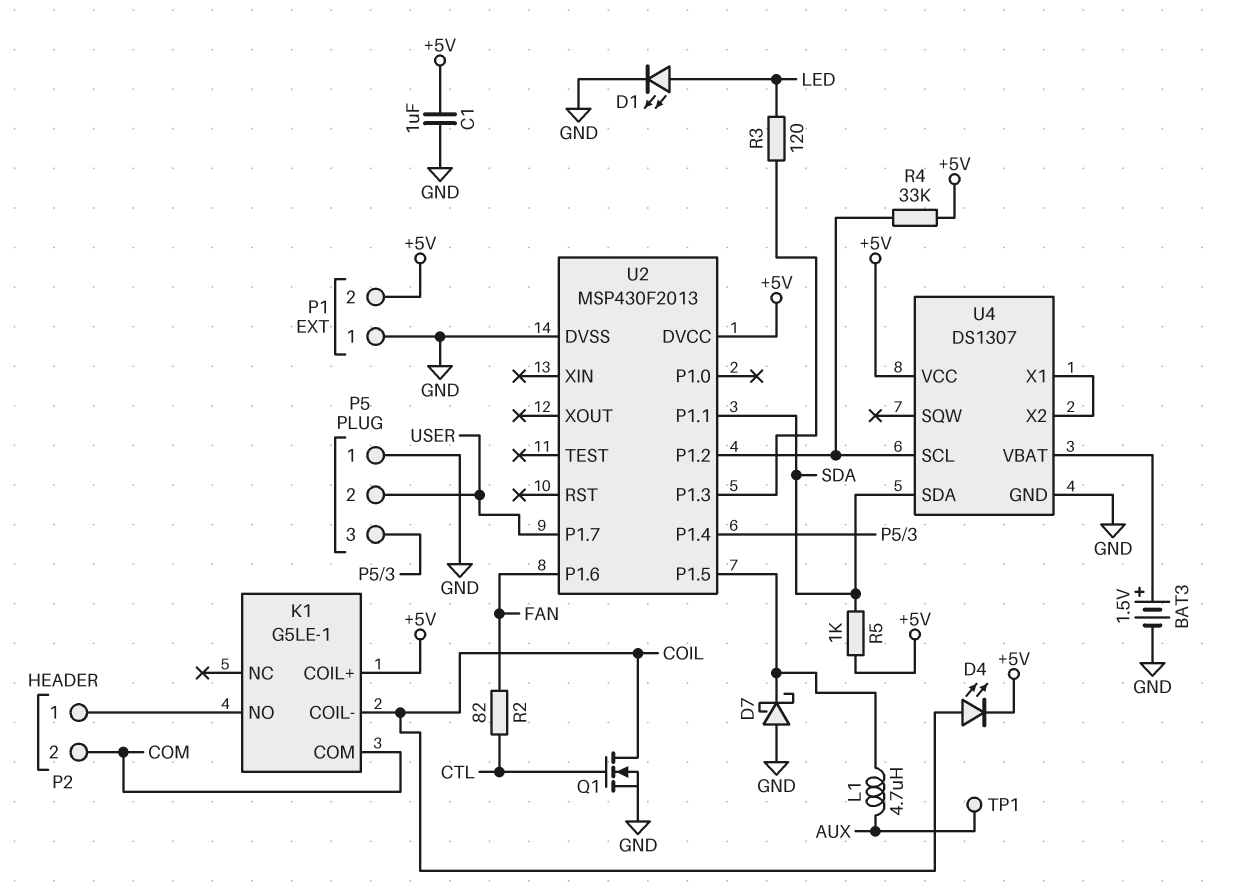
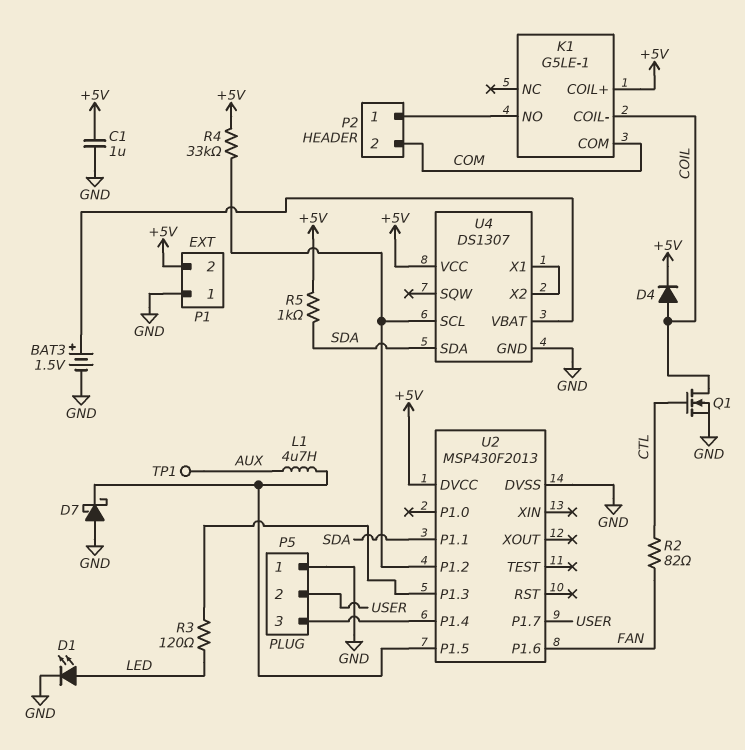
D4: LED (A COIL, K +5V) -> diode (A COIL, K +5V)

